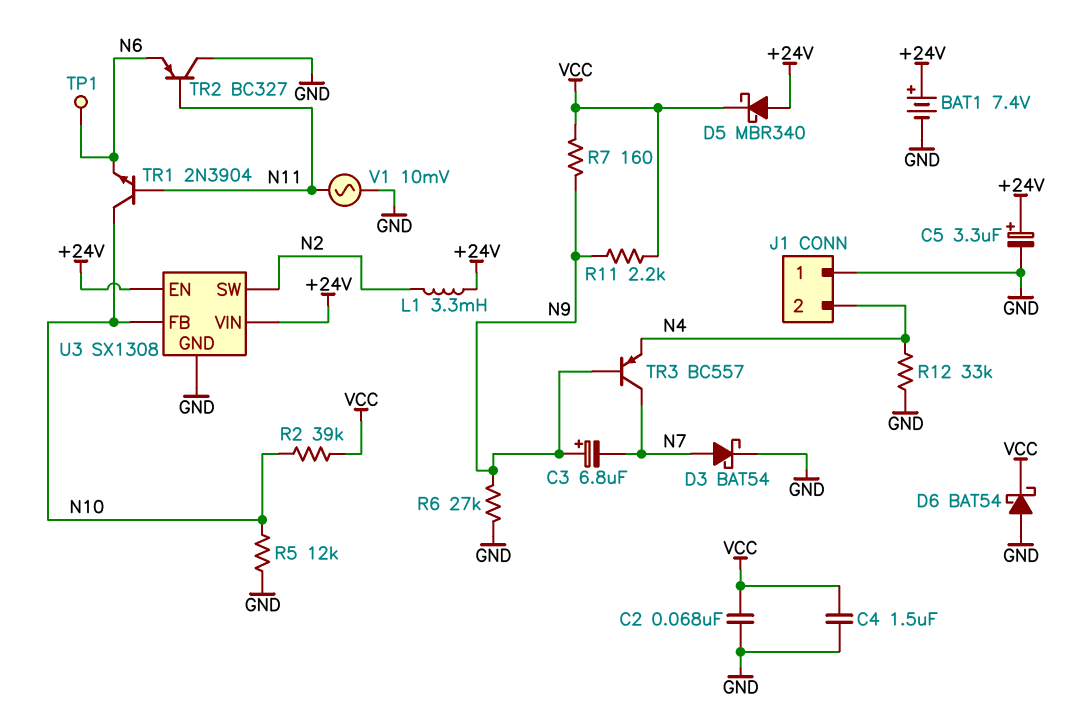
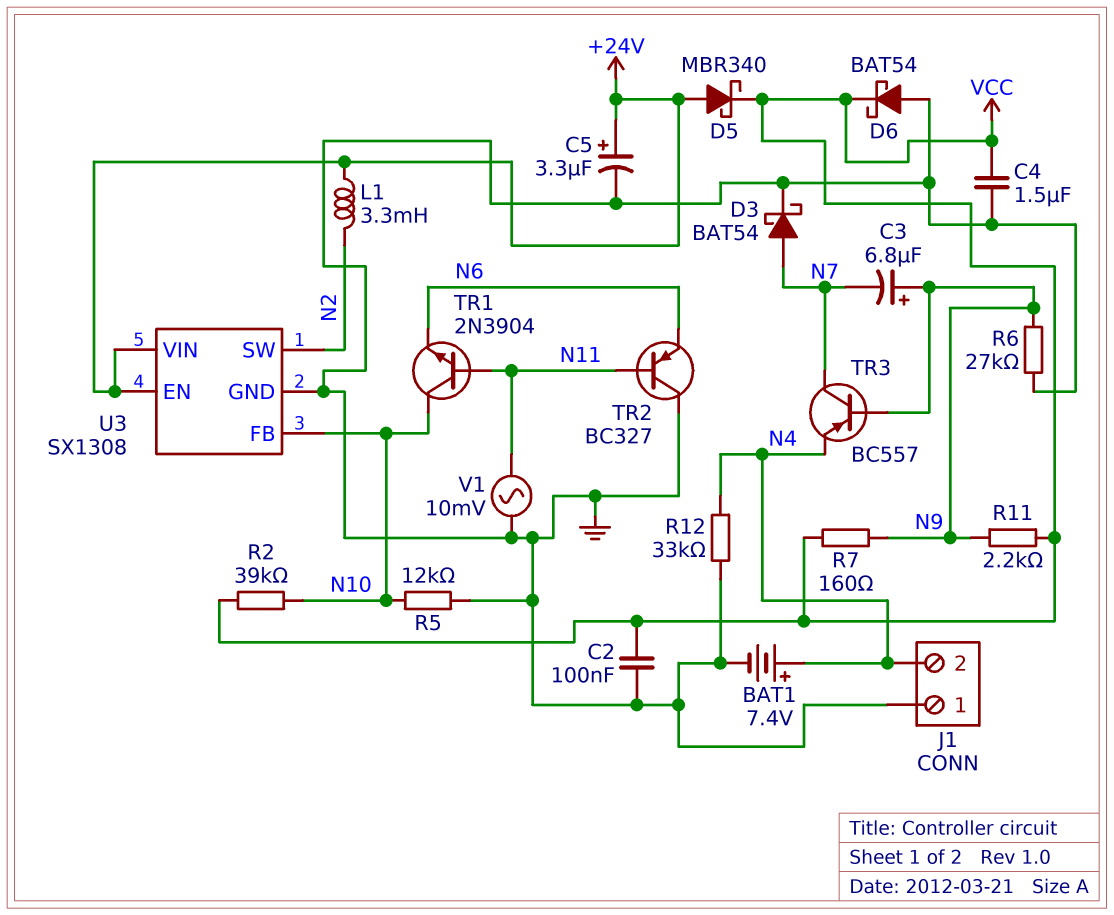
BAT1: 7.4V (plus +24V, minus GND) -> 7.4V (plus N4, minus GND)
C2: 68nF (GND, VCC) -> 100nF (GND, VCC)
TP1: test point (N6) -> none

